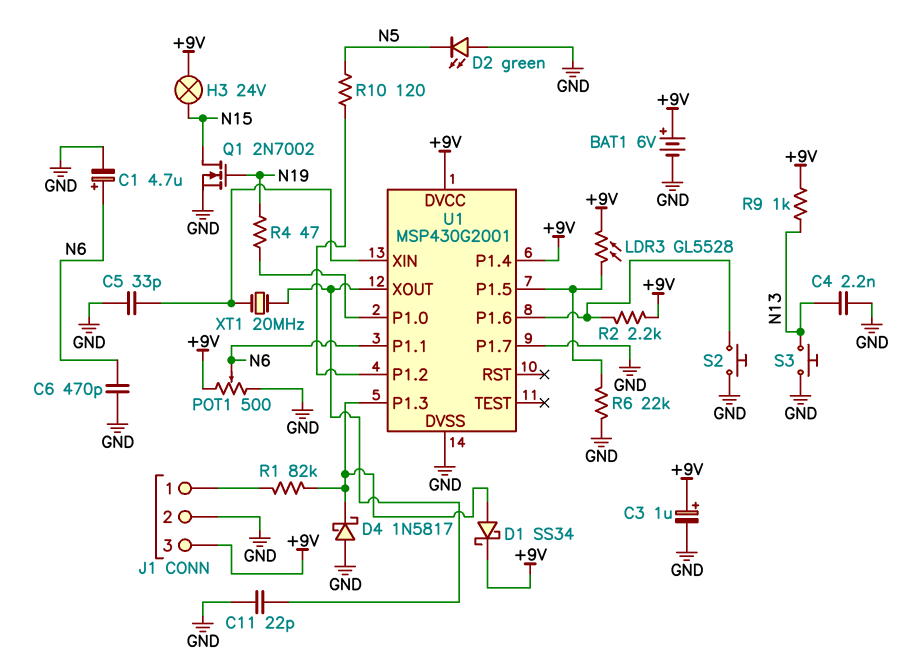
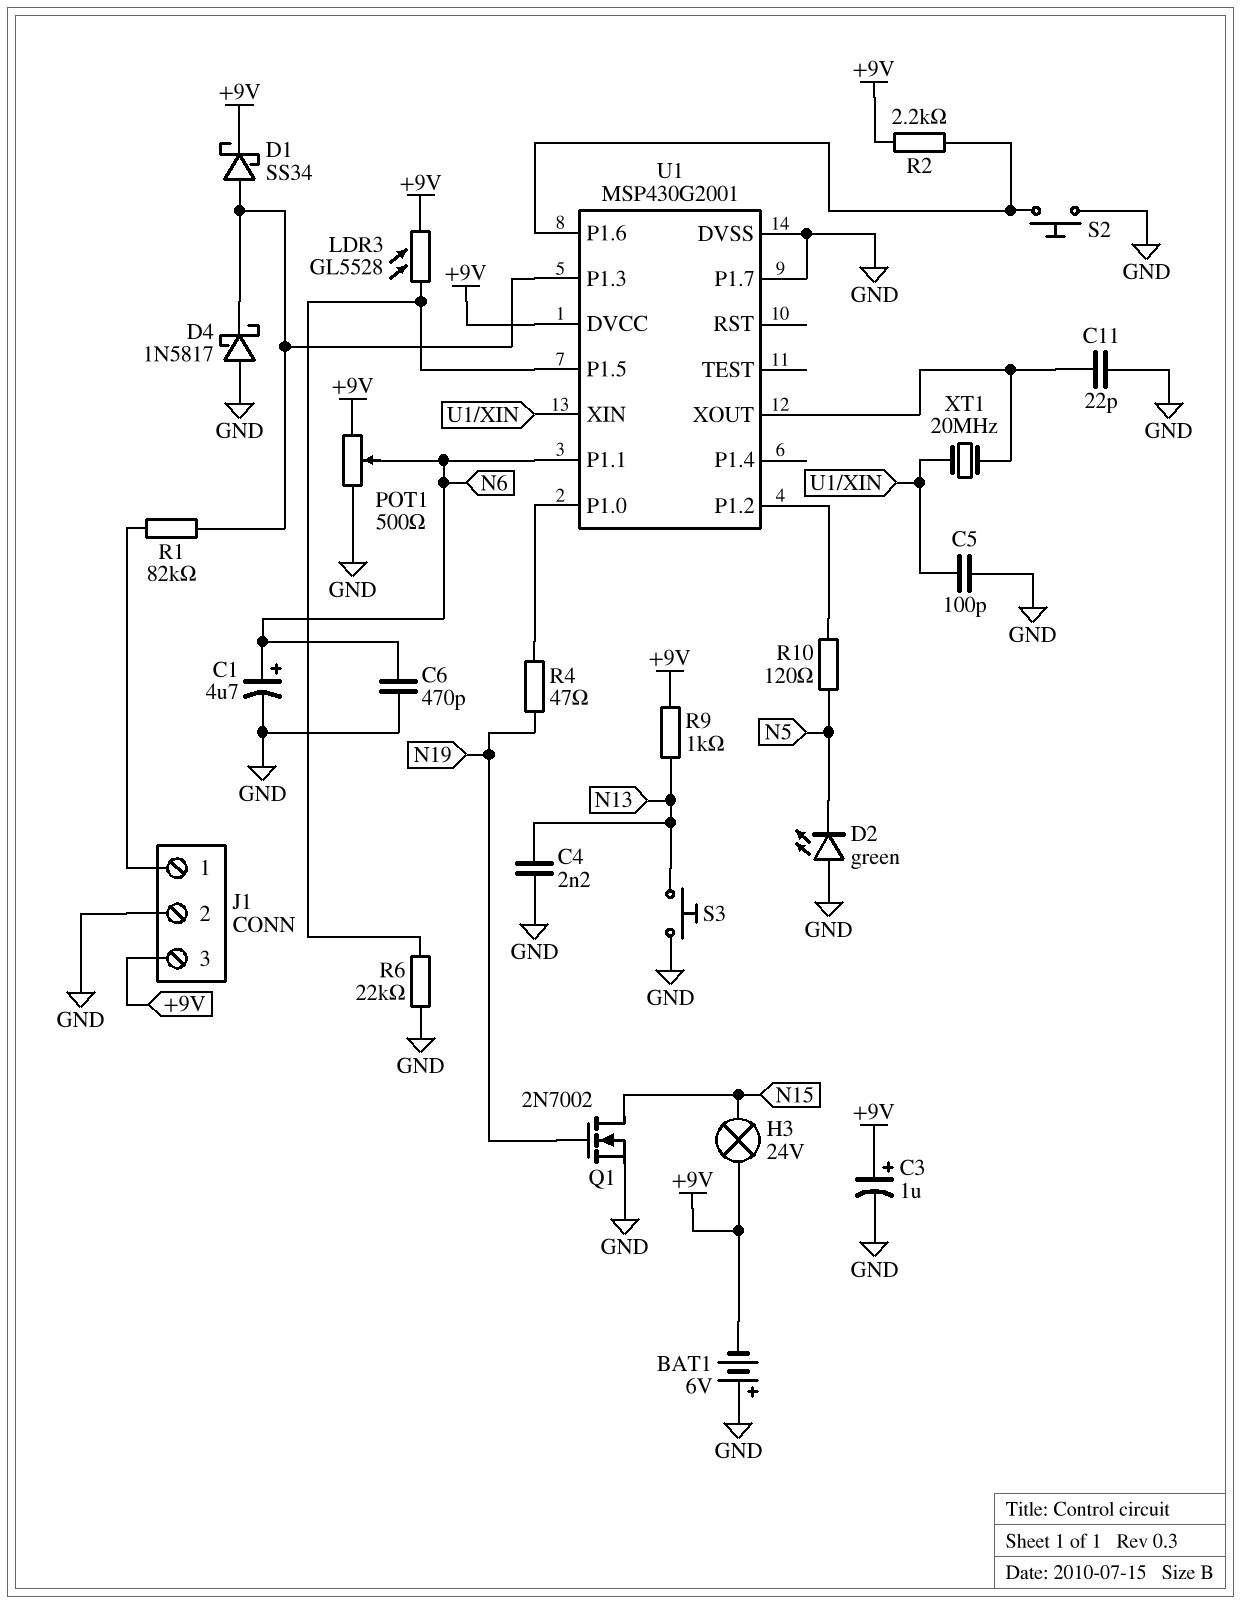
BAT1: 6V (plus +9V, minus GND) -> 6V (plus GND, minus +9V)
C5: 33pF (GND, U1/XIN) -> 100pF (GND, U1/XIN)
U1 pin P1.4: +9V -> none

